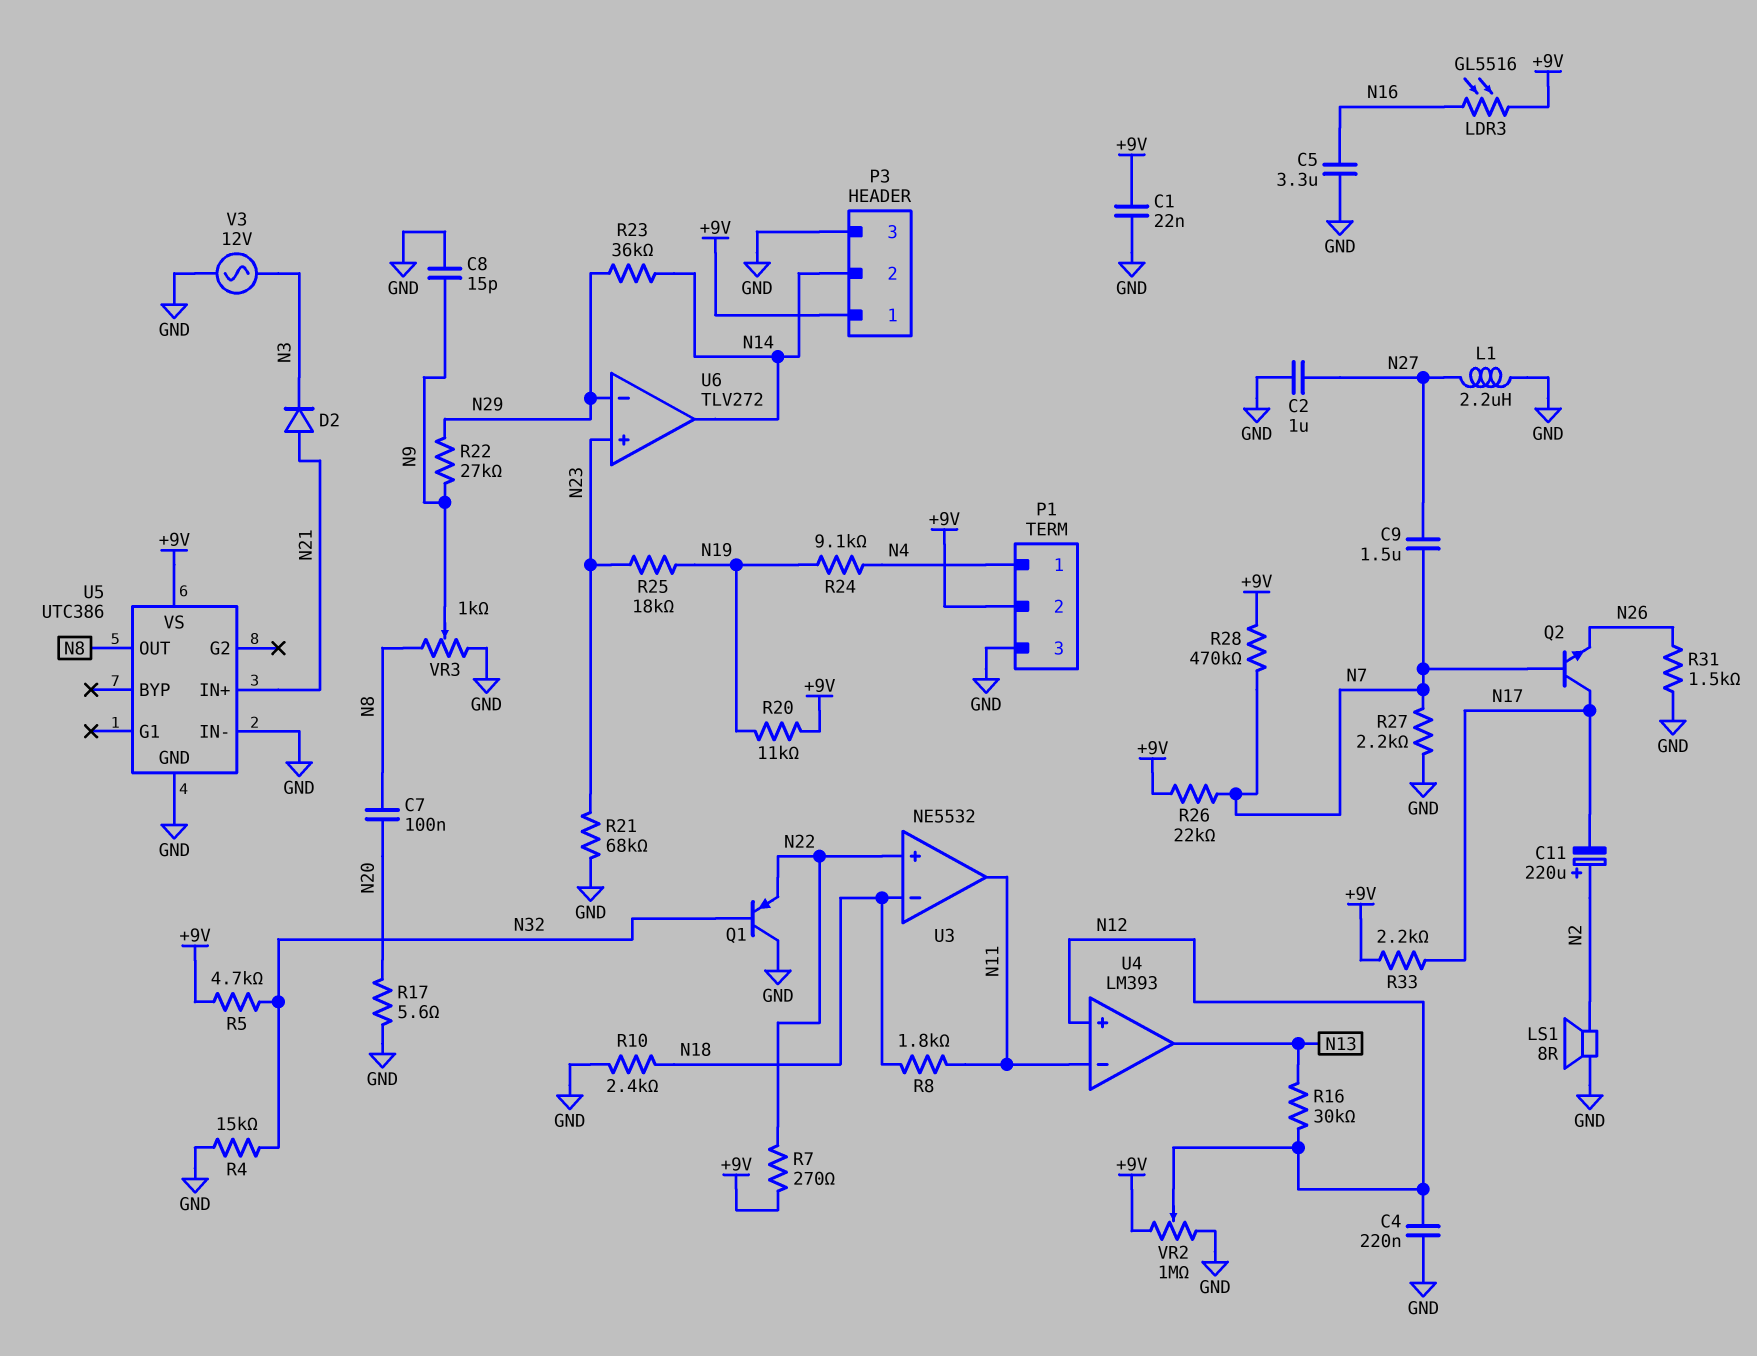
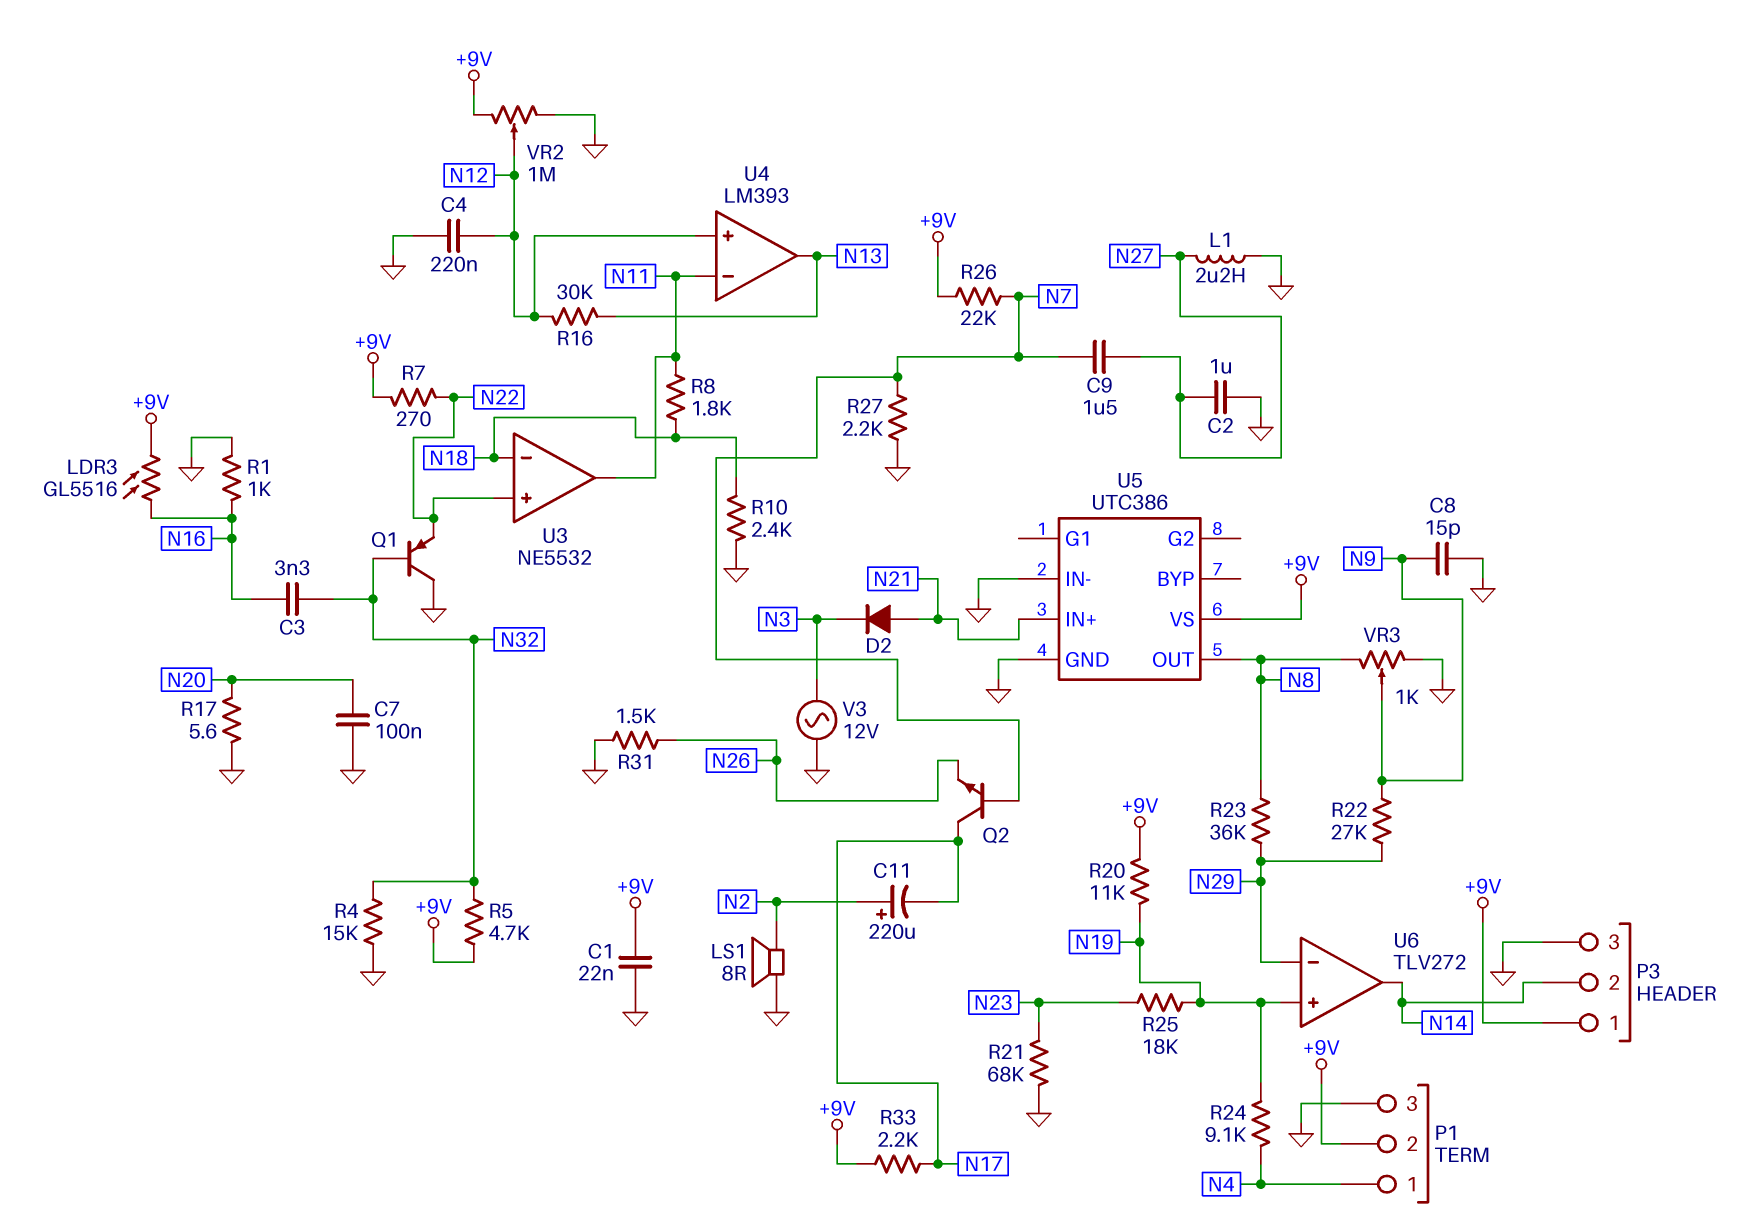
C3: none -> 3.3nF (N16, N32)
C5: 3.3uF (GND, N16) -> none
C7: 100nF (N8, N20) -> 100nF (GND, N20)
R1: none -> 1k (GND, N16)
R23: 36k (N14, N29) -> 36k (N8, N29)
R28: 470k (+9V, N7) -> none
U6 pin in+: N23 -> N19

